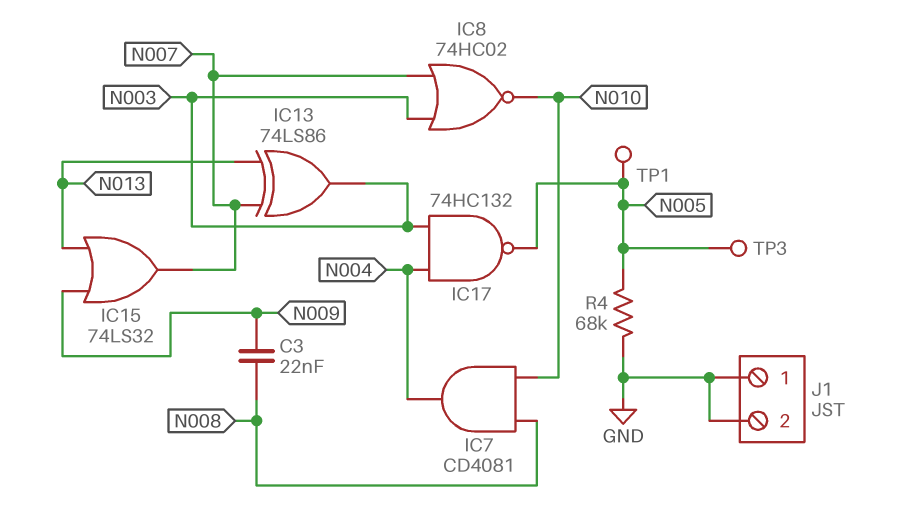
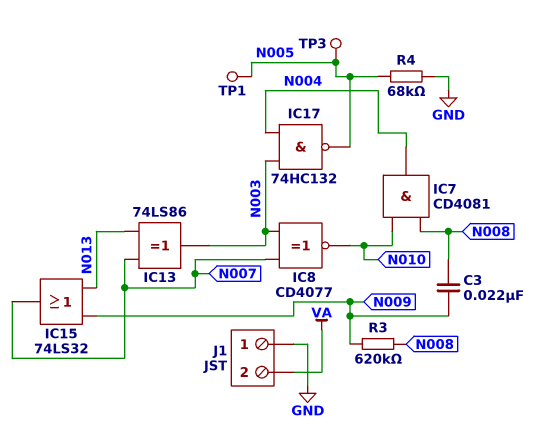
IC8: NOR 74HC02 (in N003, in N007, out N010) -> XNOR CD4077 (in N003, in N007, out N010)
J1 pin 2: GND -> VA
R3: none -> 620k (N008, N009)

